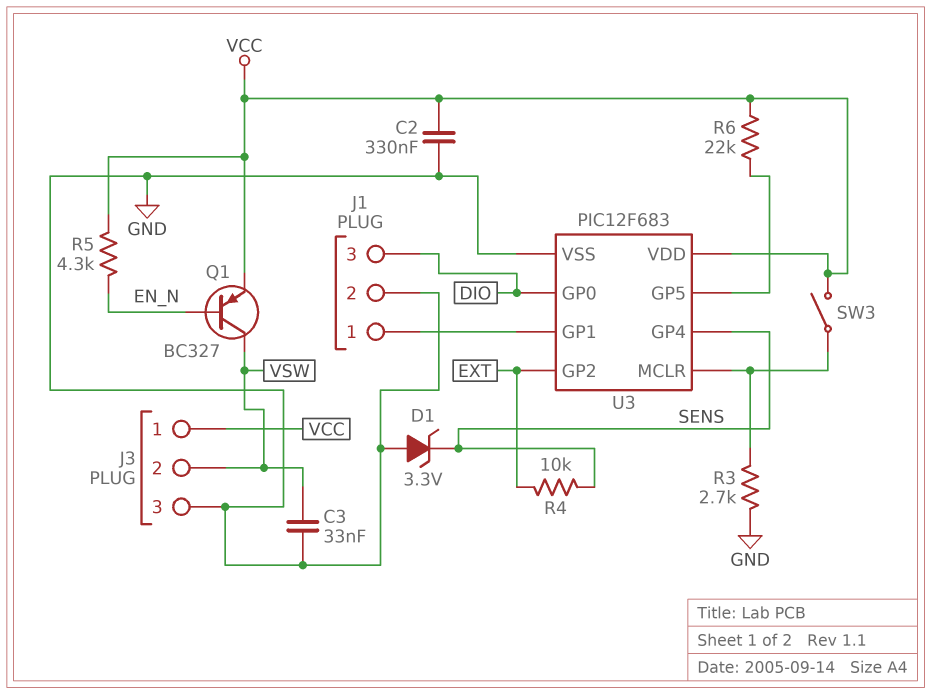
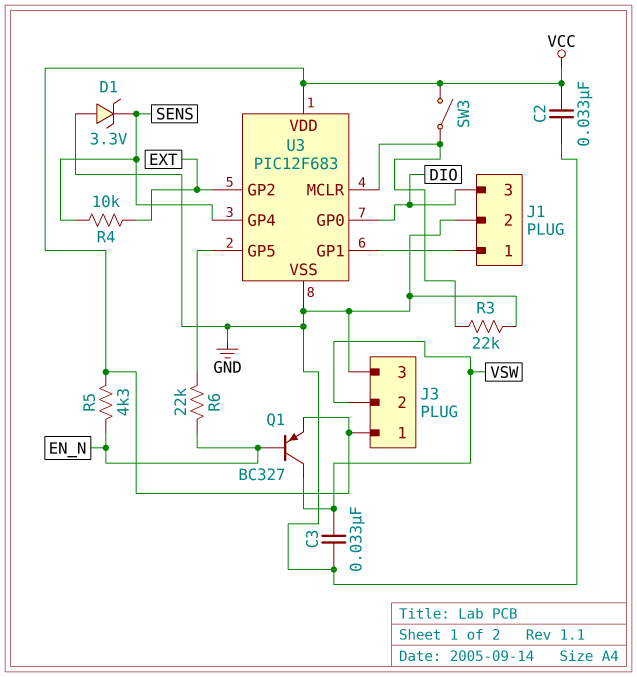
C2: 330nF (GND, VCC) -> 33nF (GND, VCC)
R3: 2.7k (GND, U3/MCLR) -> 22k (GND, U3/MCLR)
R6: 22k (U3/GP5, VCC) -> 22k (EN_N, U3/GP5)

